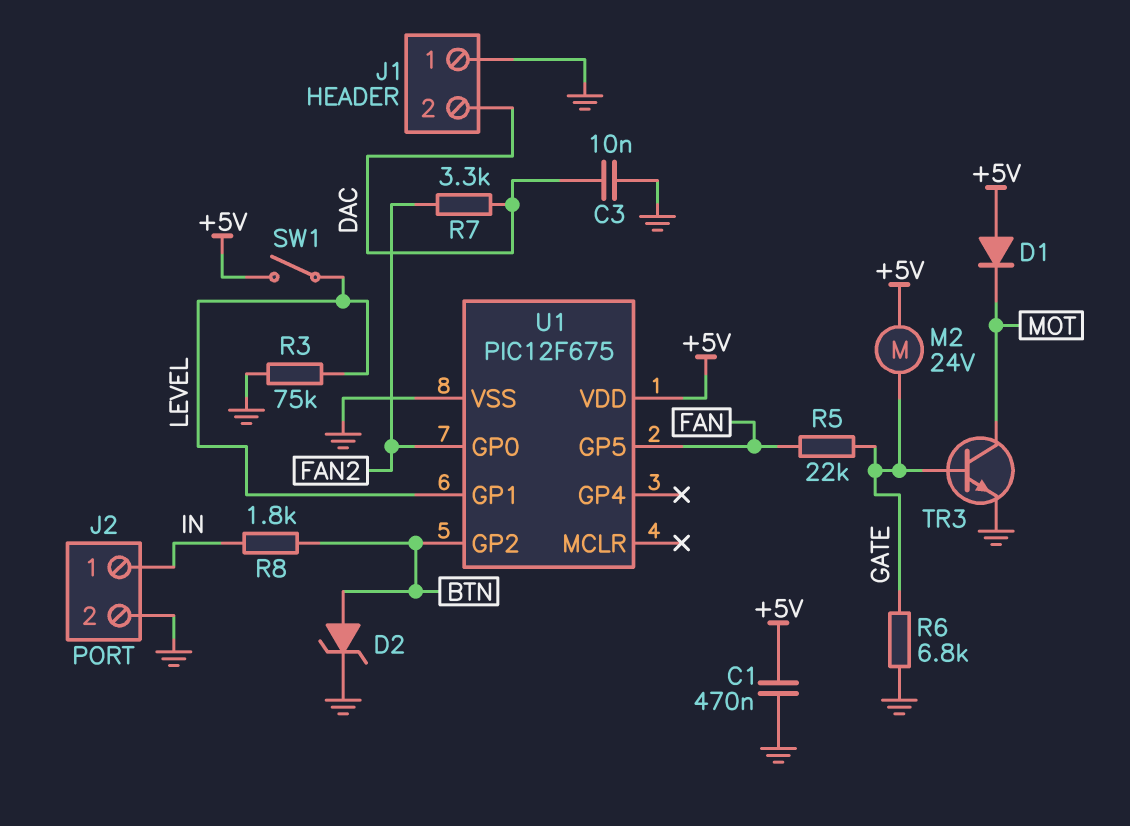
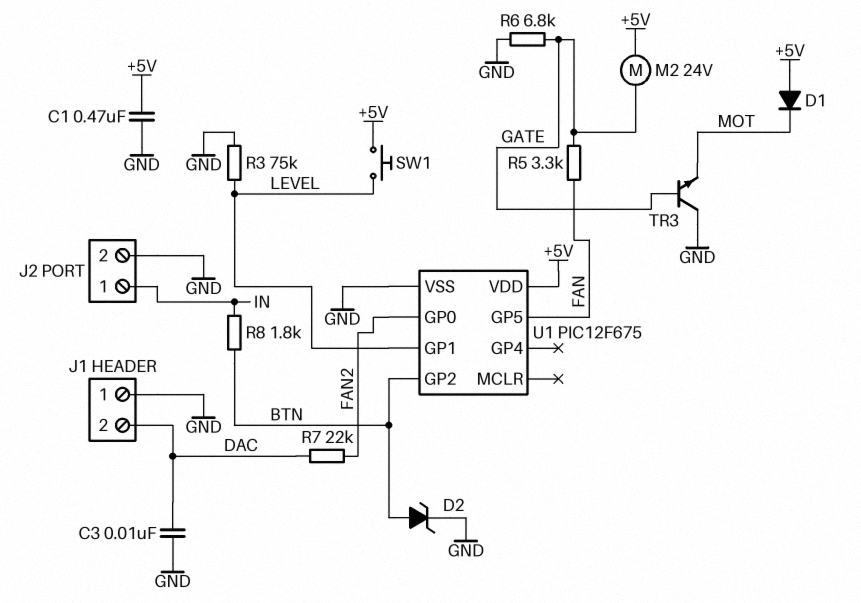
R5: 22k (FAN, GATE) -> 3.3k (FAN, GATE)
R7: 3.3k (DAC, FAN2) -> 22k (DAC, FAN2)
SW1: switch (+5V, LEVEL) -> button (+5V, LEVEL)
TR3: NPN (B GATE, C MOT, E GND) -> NPN (B GATE, C GND, E MOT)

